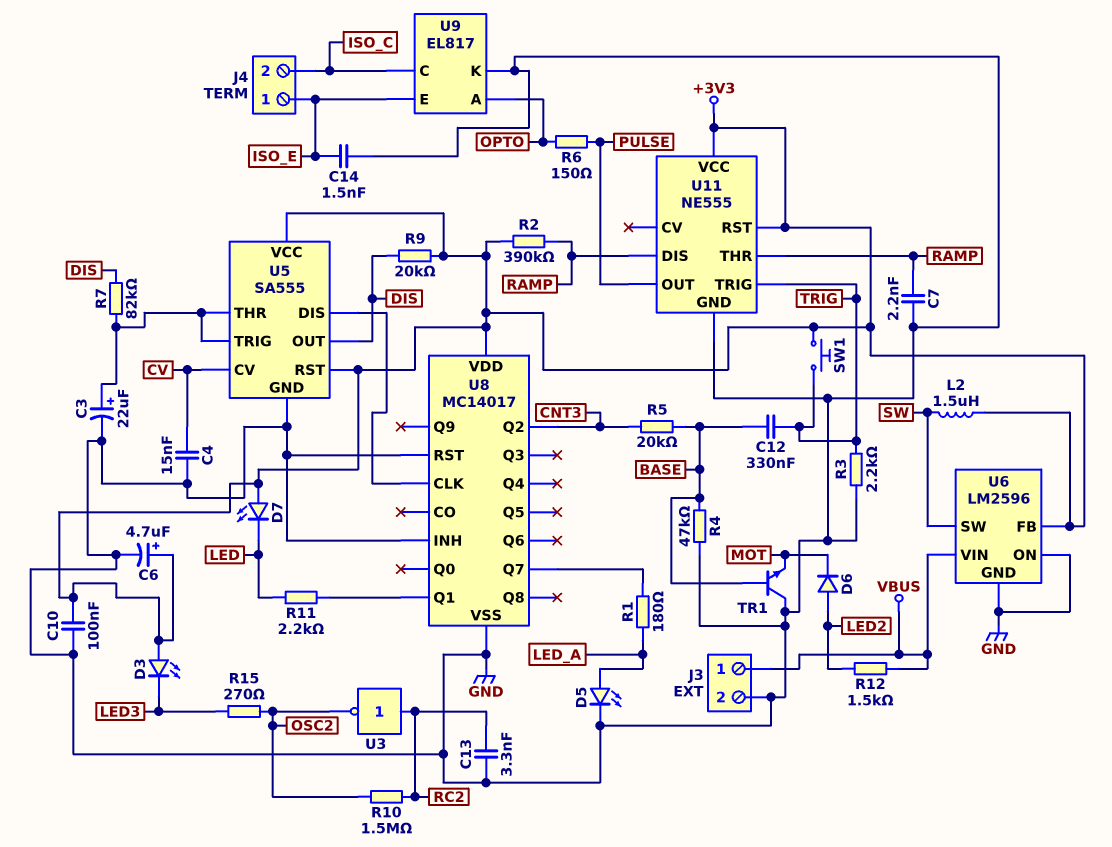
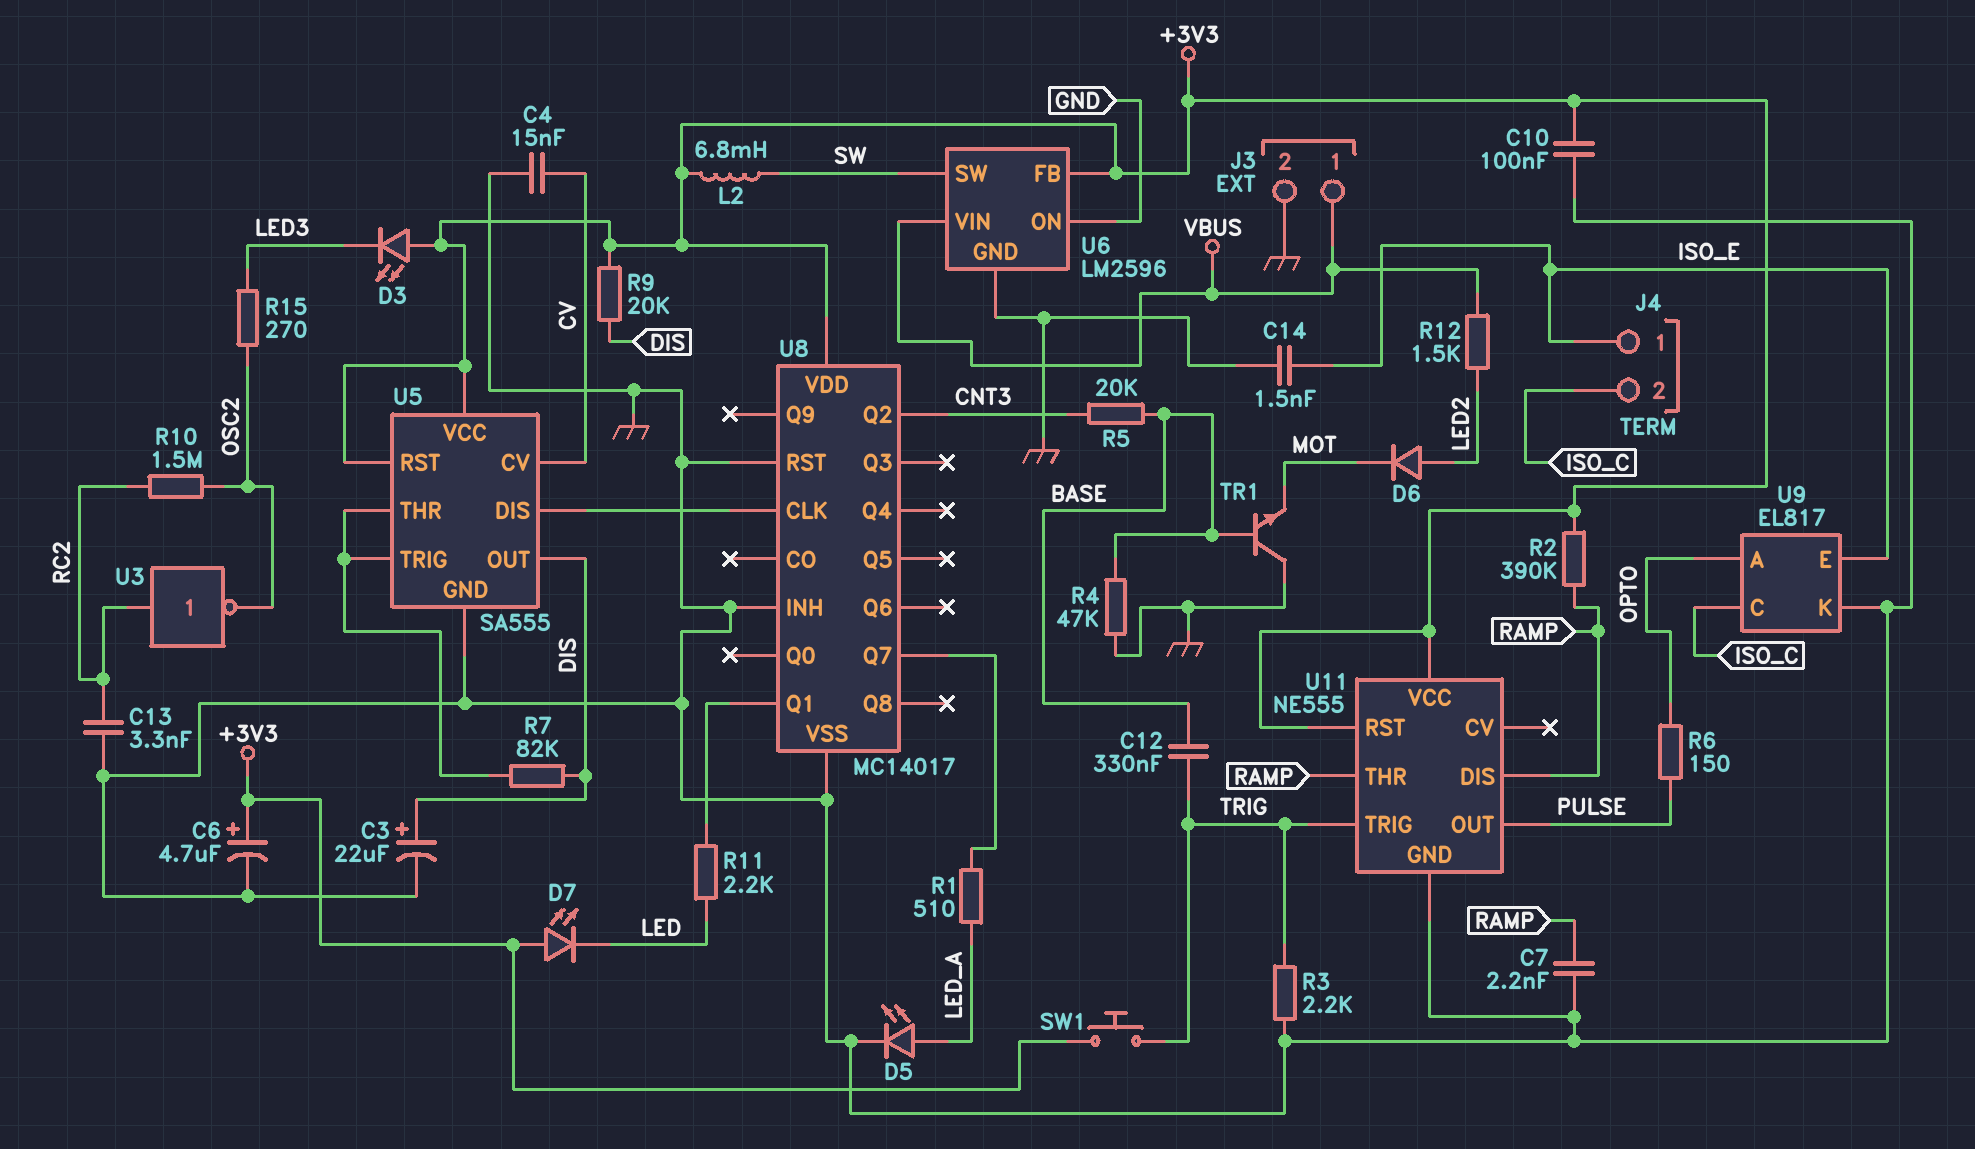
C3: 22uF (plus U5/THR, minus GND) -> 22uF (plus DIS, minus GND)
L2: 1.5uH (+3V3, SW) -> 6.8mH (+3V3, SW)
R1: 180 (LED_A, U8/Q7) -> 510 (LED_A, U8/Q7)

